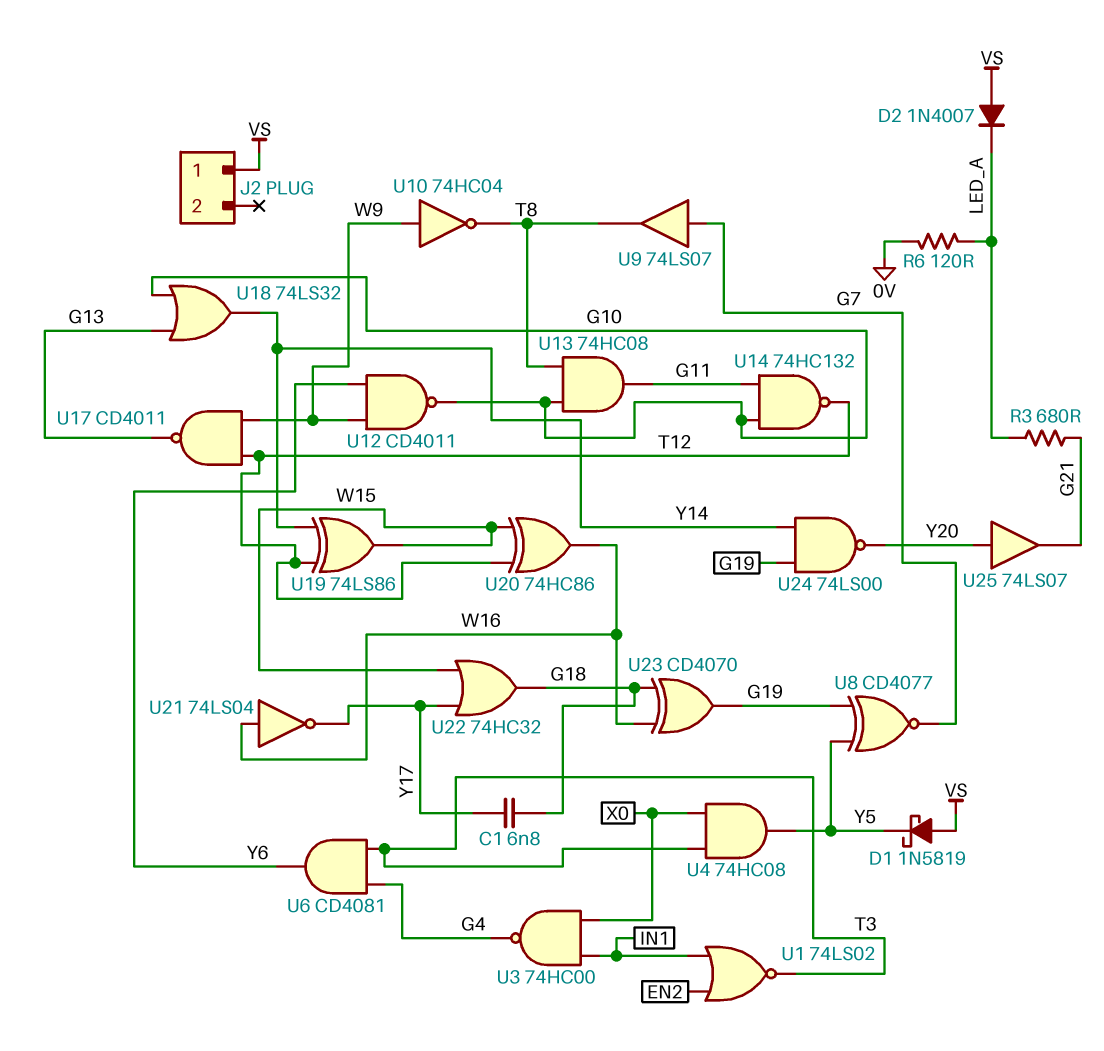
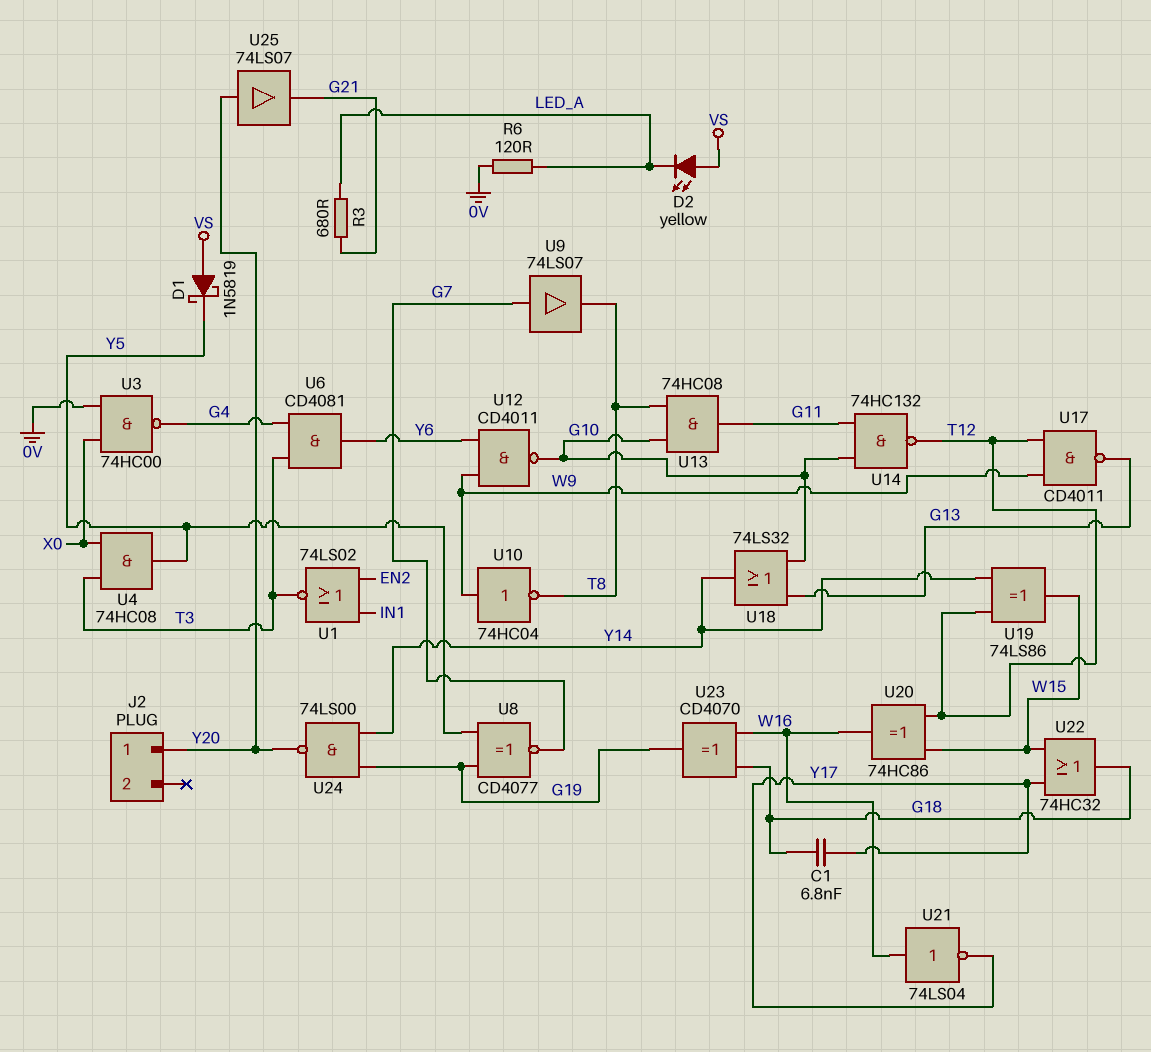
D2: diode 1N4007 (A VS, K LED_A) -> LED yellow (A VS, K LED_A)
J2 pin 1: VS -> Y20
U3: NAND 74HC00 (in IN1, in X0, out G4) -> NAND 74HC00 (in 0V, in X0, out G4)

